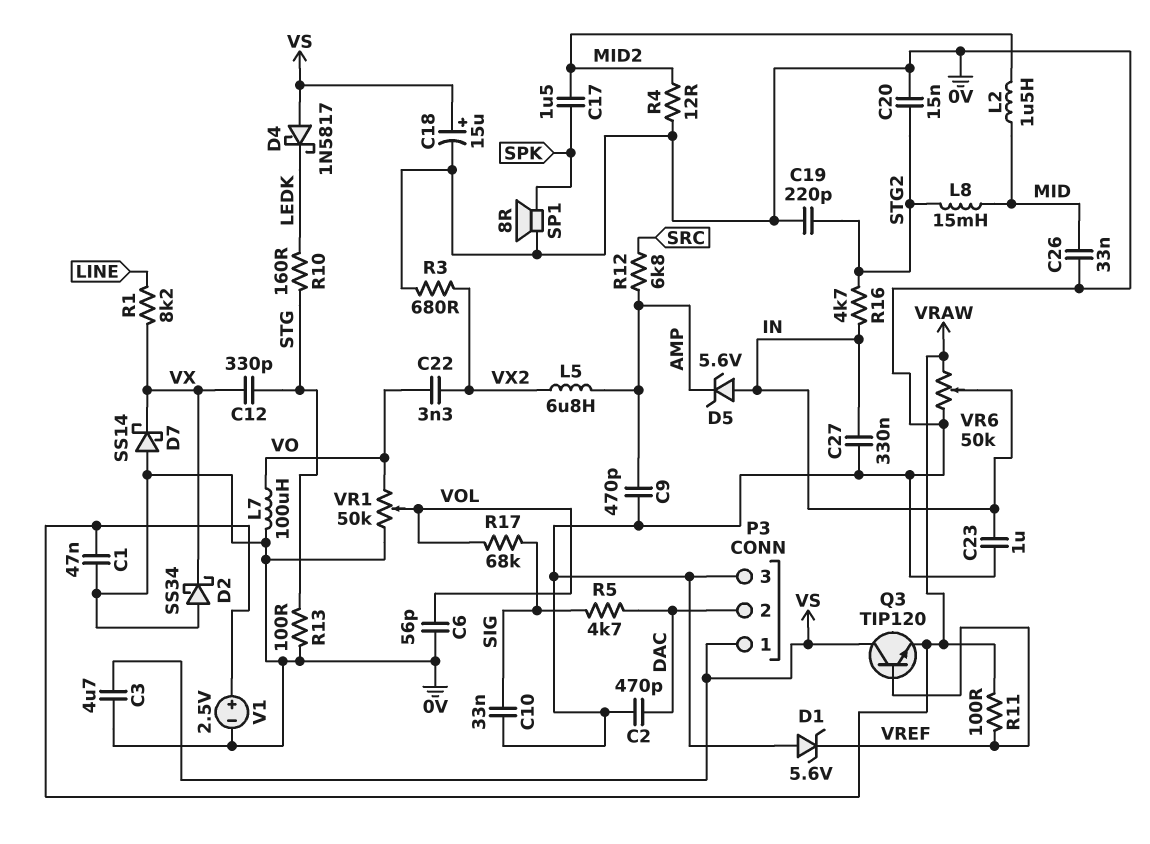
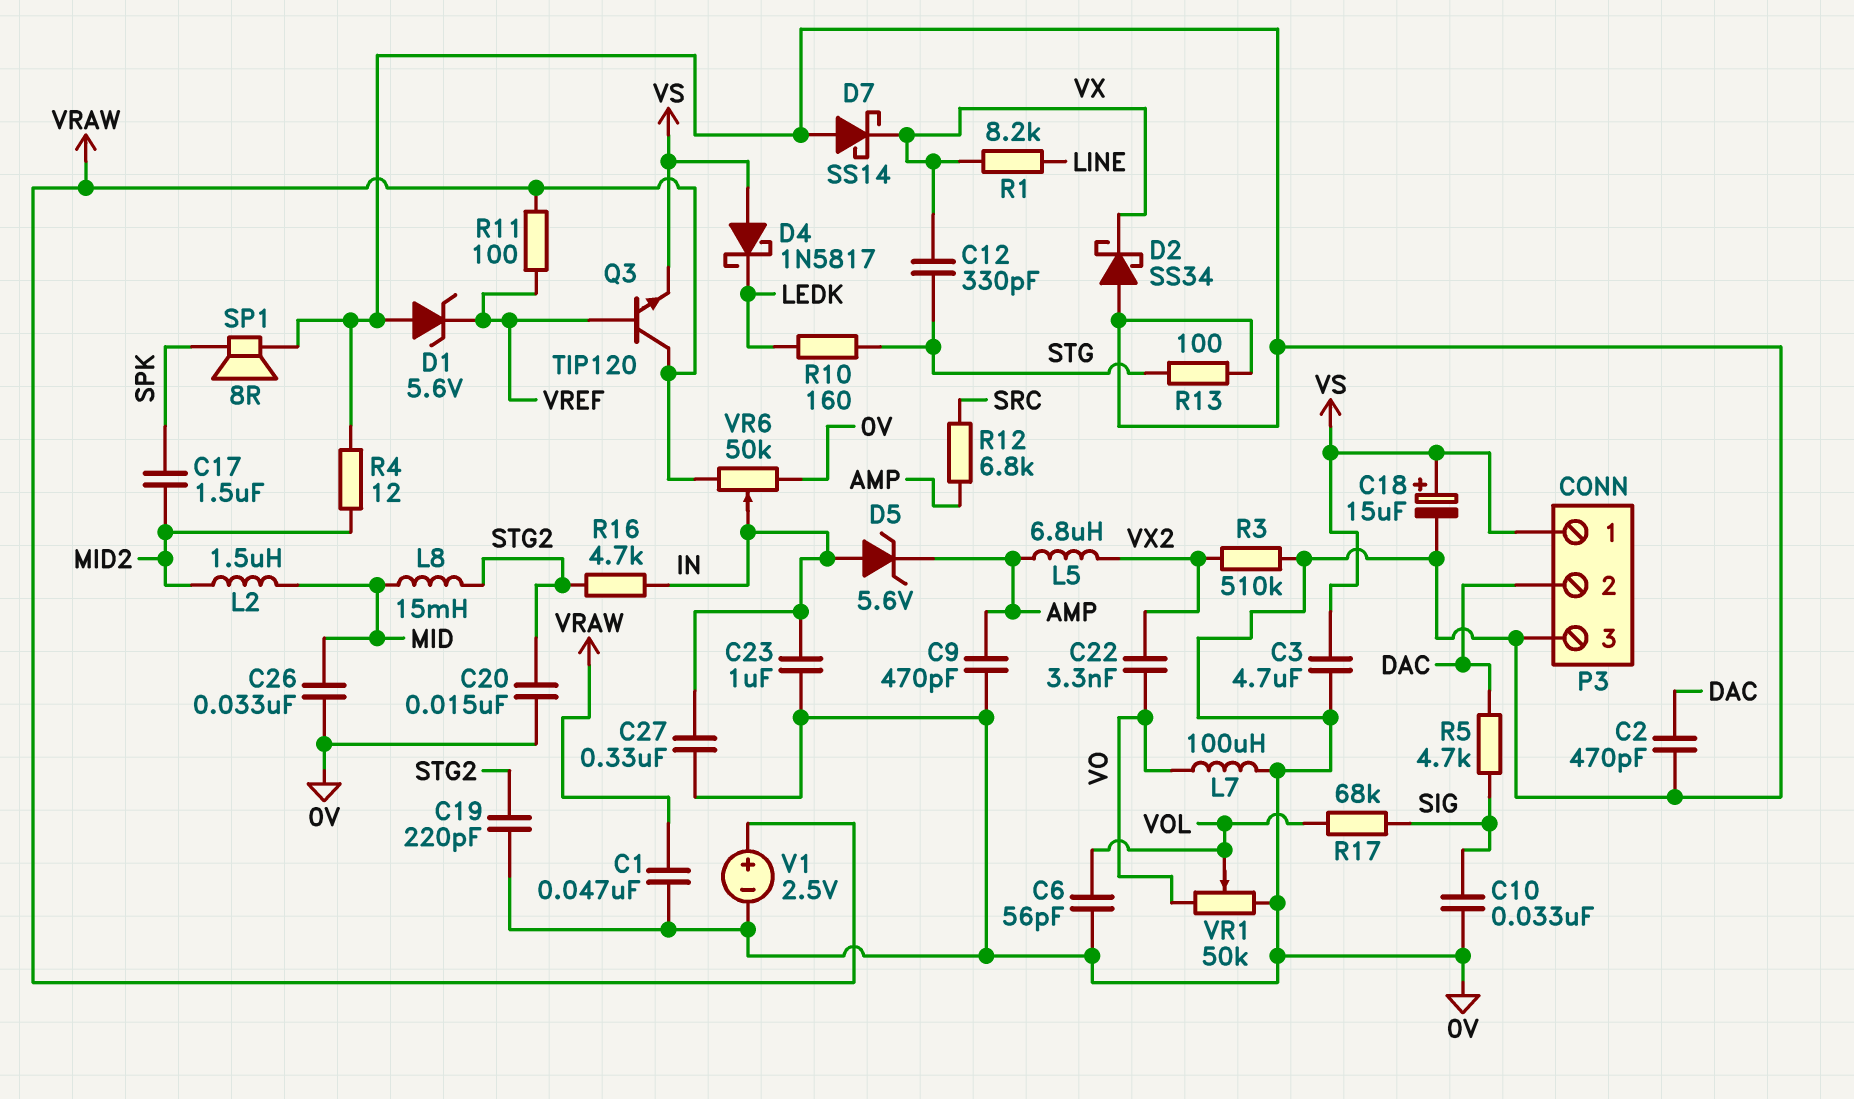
Q3: NPN TIP120 (B VREF, C VS, E VRAW) -> NPN TIP120 (B VREF, C VRAW, E VS)
R3: 680 (0V, VX2) -> 510k (0V, VX2)

